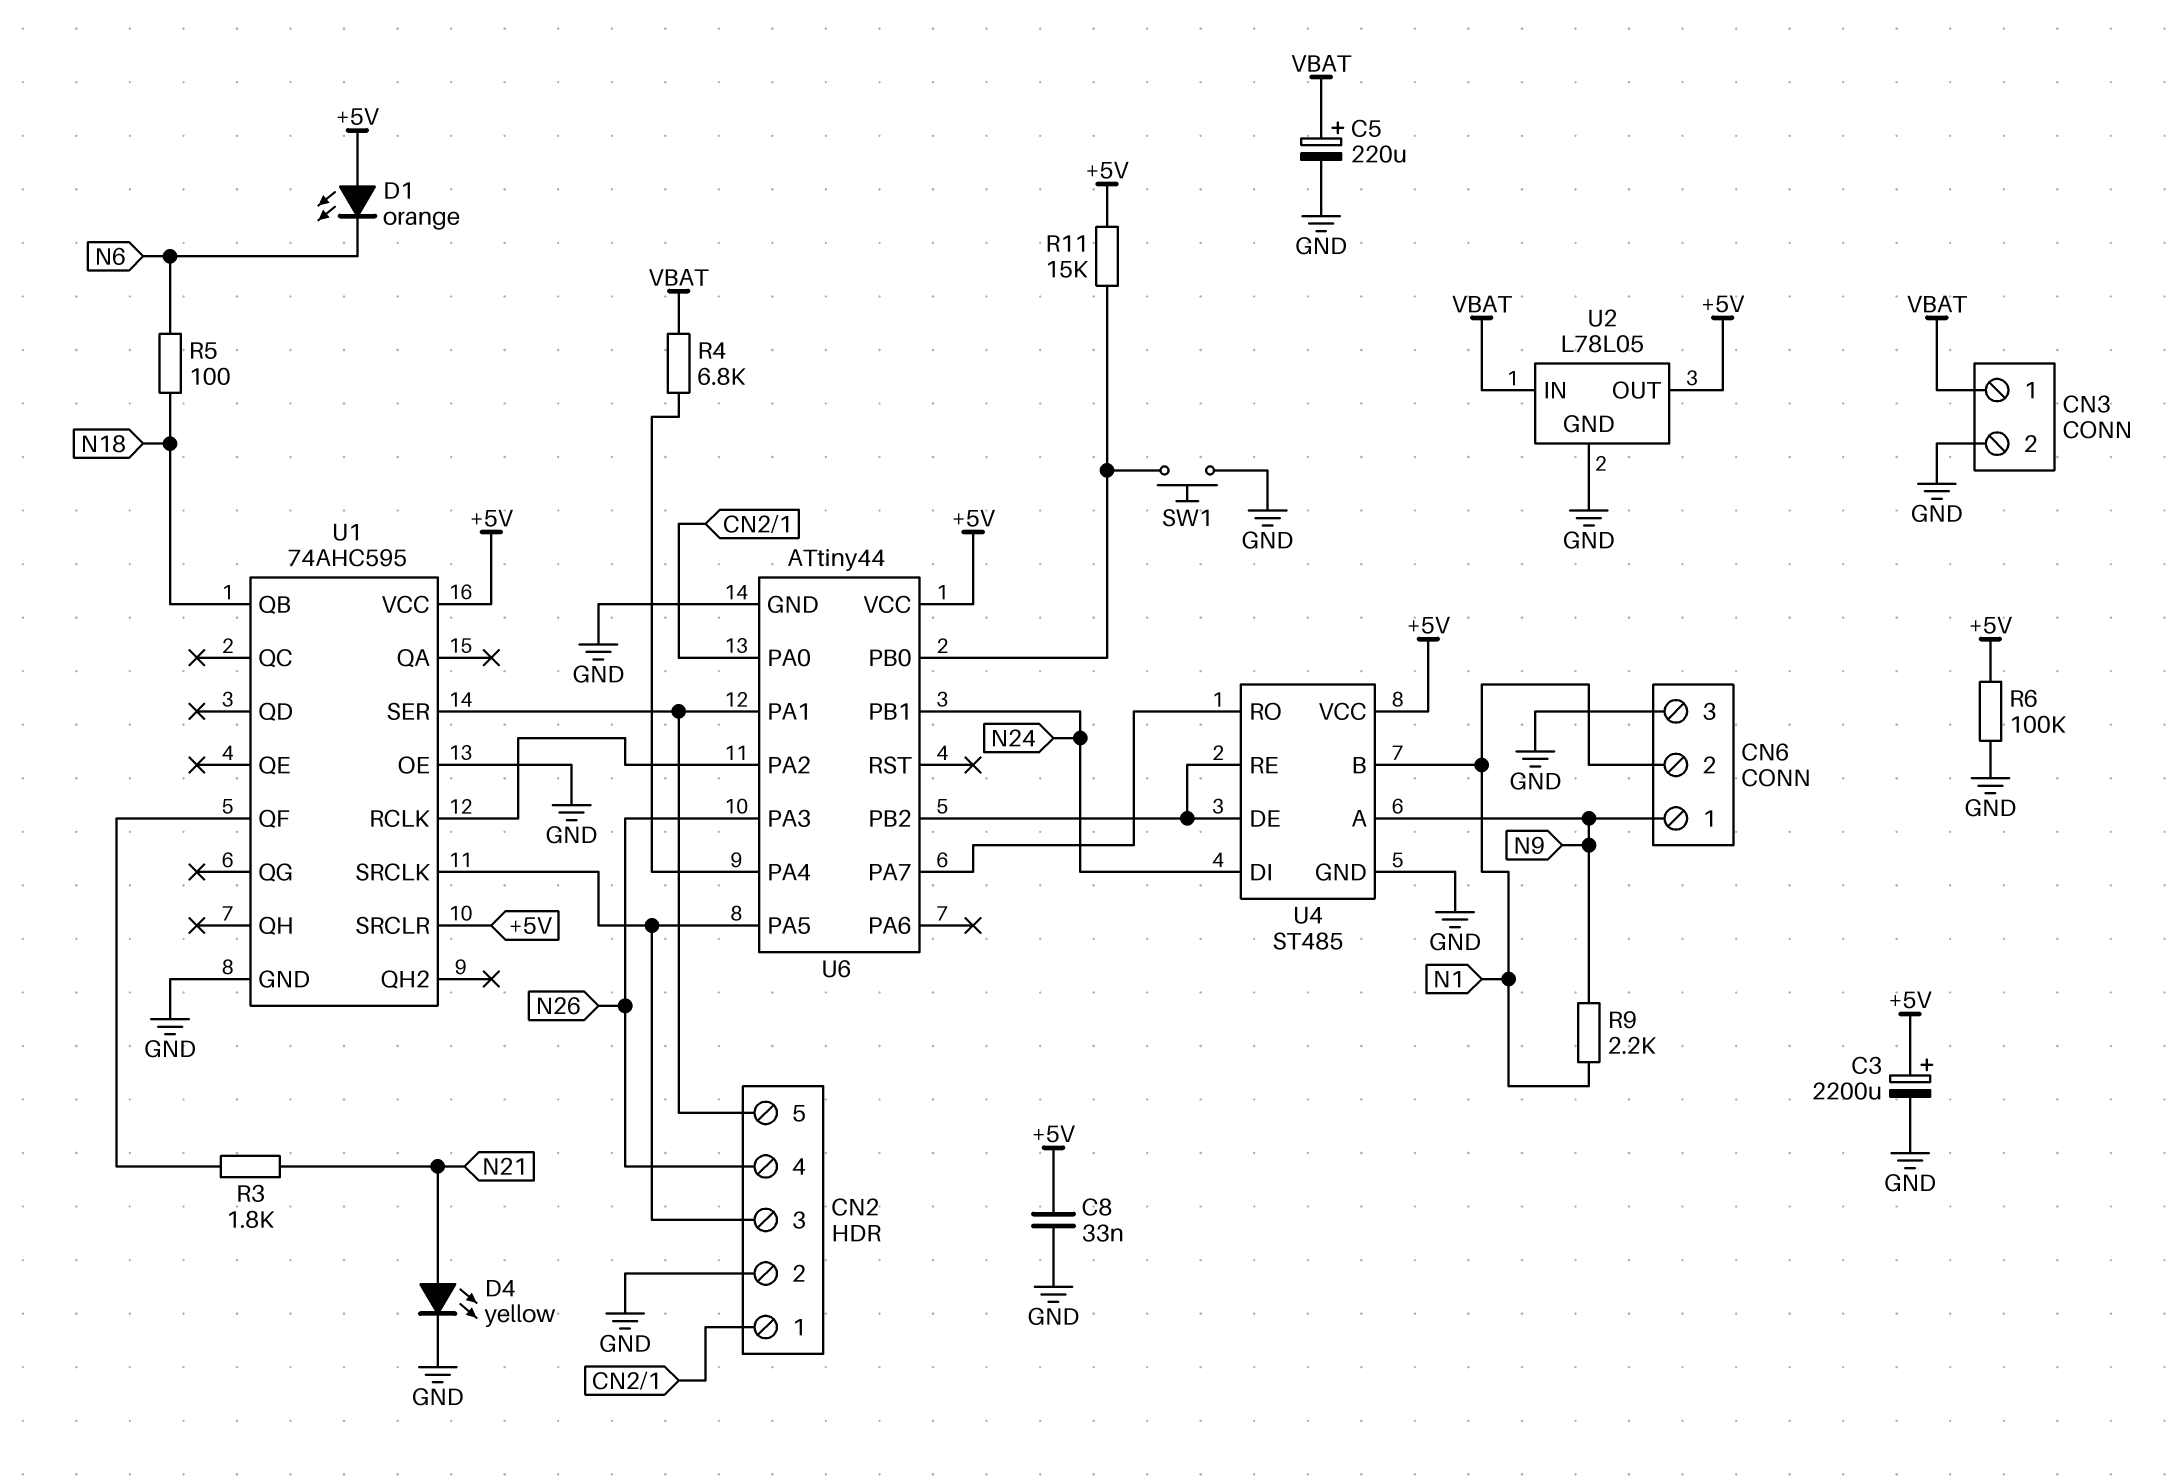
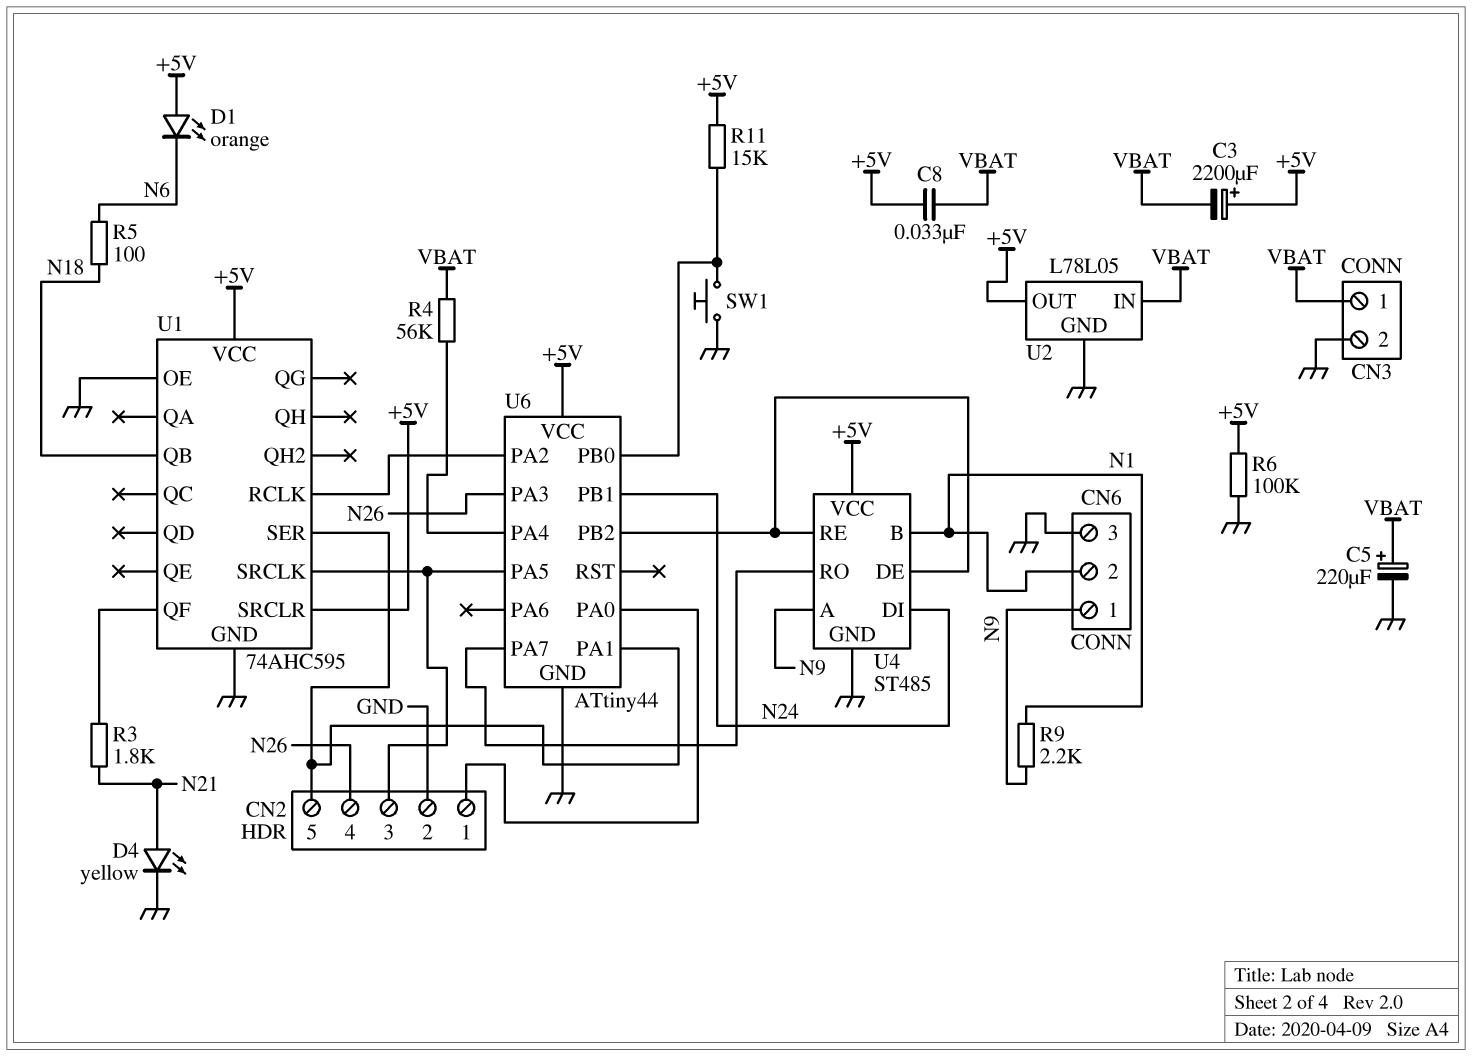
C3: 2200uF (plus +5V, minus GND) -> 2200uF (plus +5V, minus VBAT)
C8: 33nF (+5V, GND) -> 33nF (+5V, VBAT)
R4: 6.8k (U6/PA4, VBAT) -> 56k (U6/PA4, VBAT)

